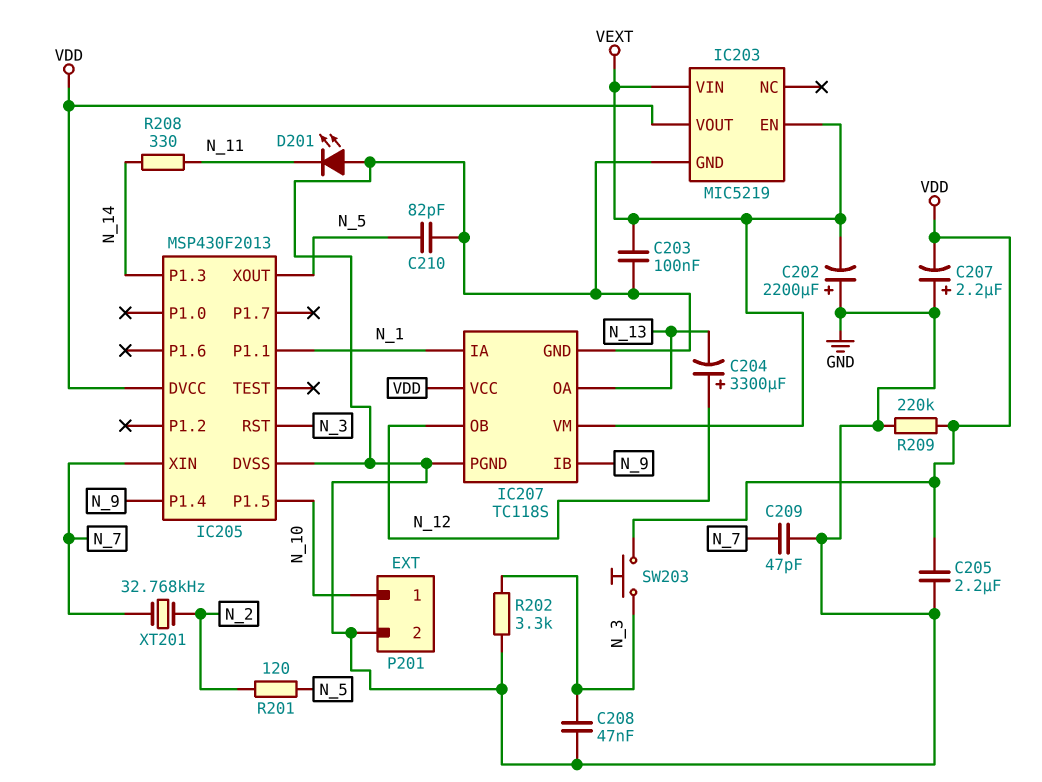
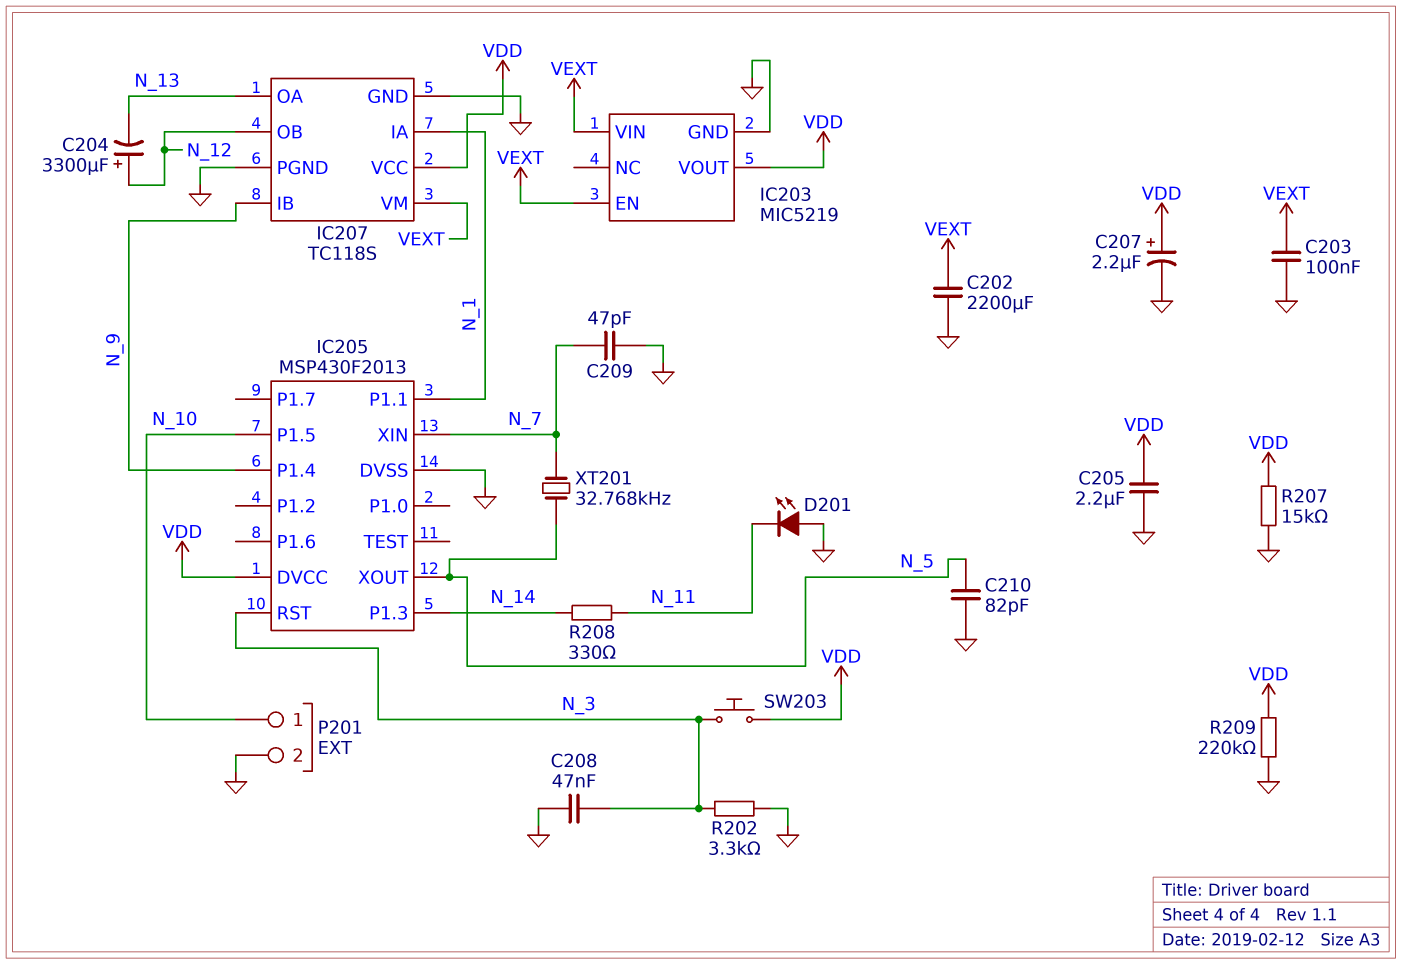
C202: 2200uF (plus GND, minus VEXT) -> 2200uF (GND, VEXT)
C207: 2.2uF (plus GND, minus VDD) -> 2.2uF (plus VDD, minus GND)
R201: 120 (N_2, N_5) -> none
R207: none -> 15k (GND, VDD)
XT201: 32.768kHz (N_2, N_7) -> 32.768kHz (N_5, N_7)

